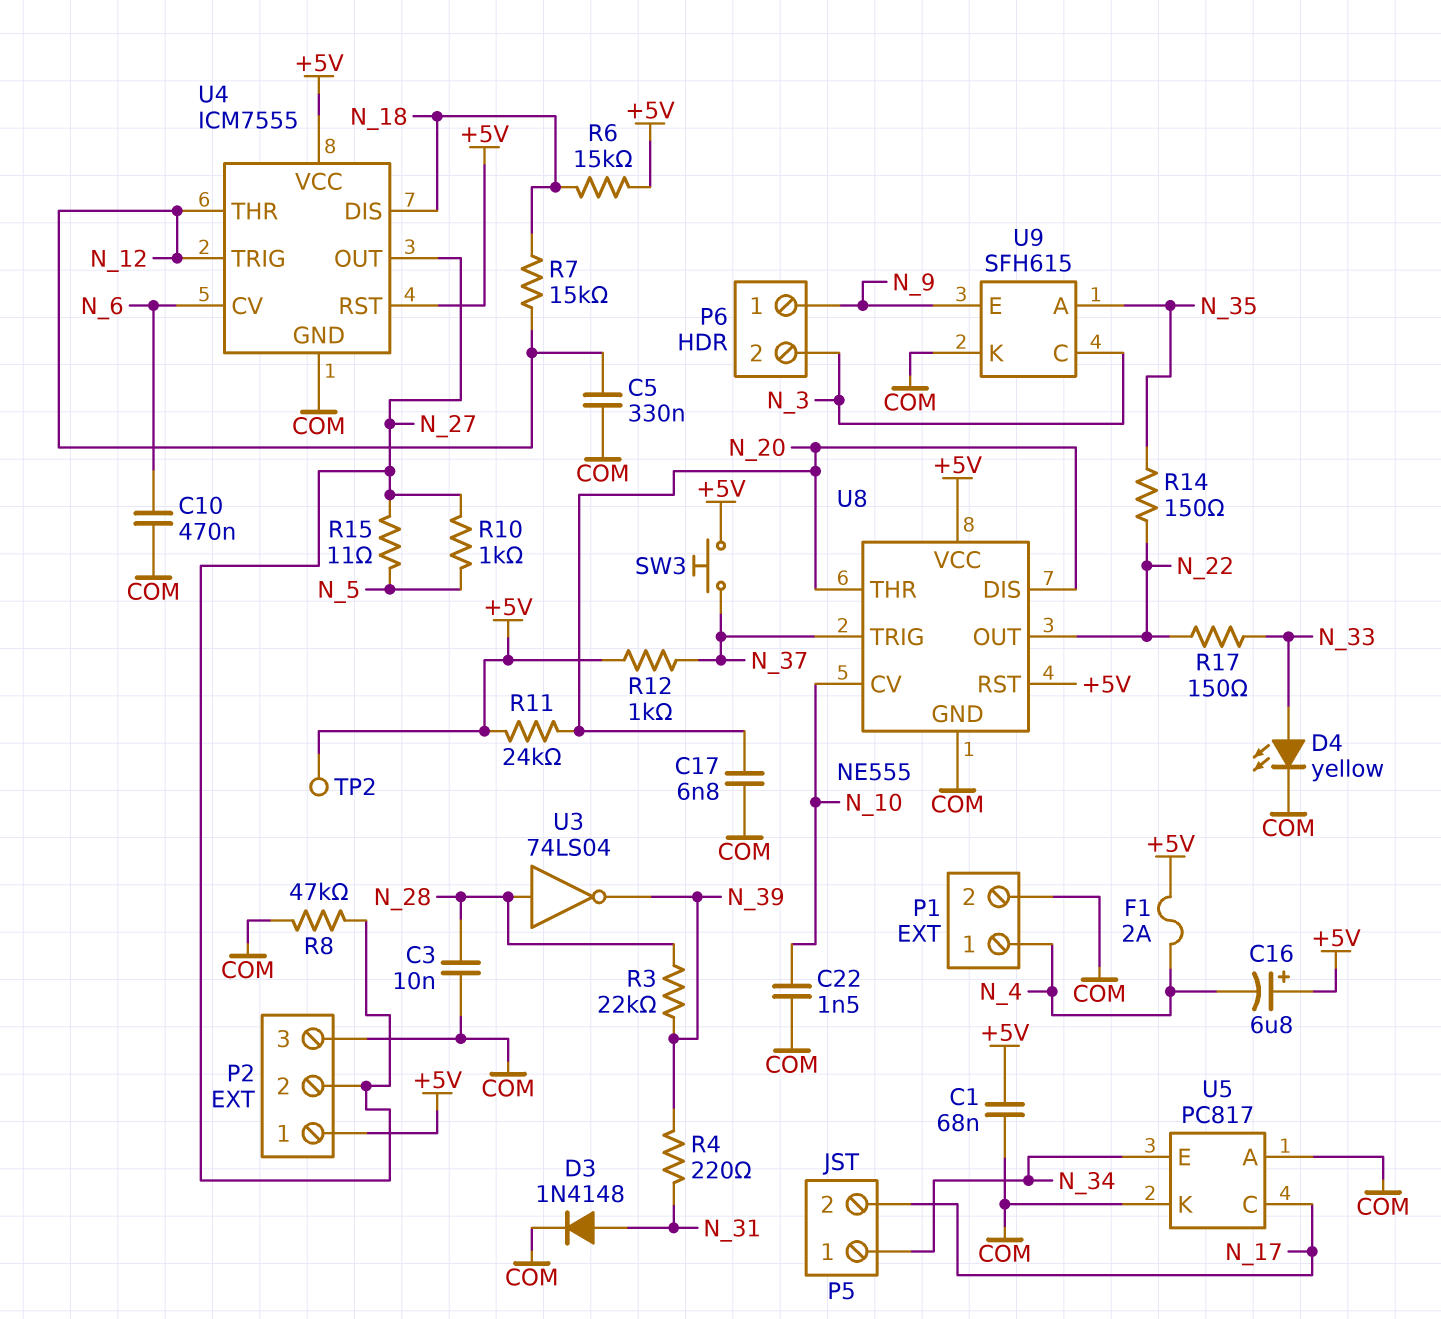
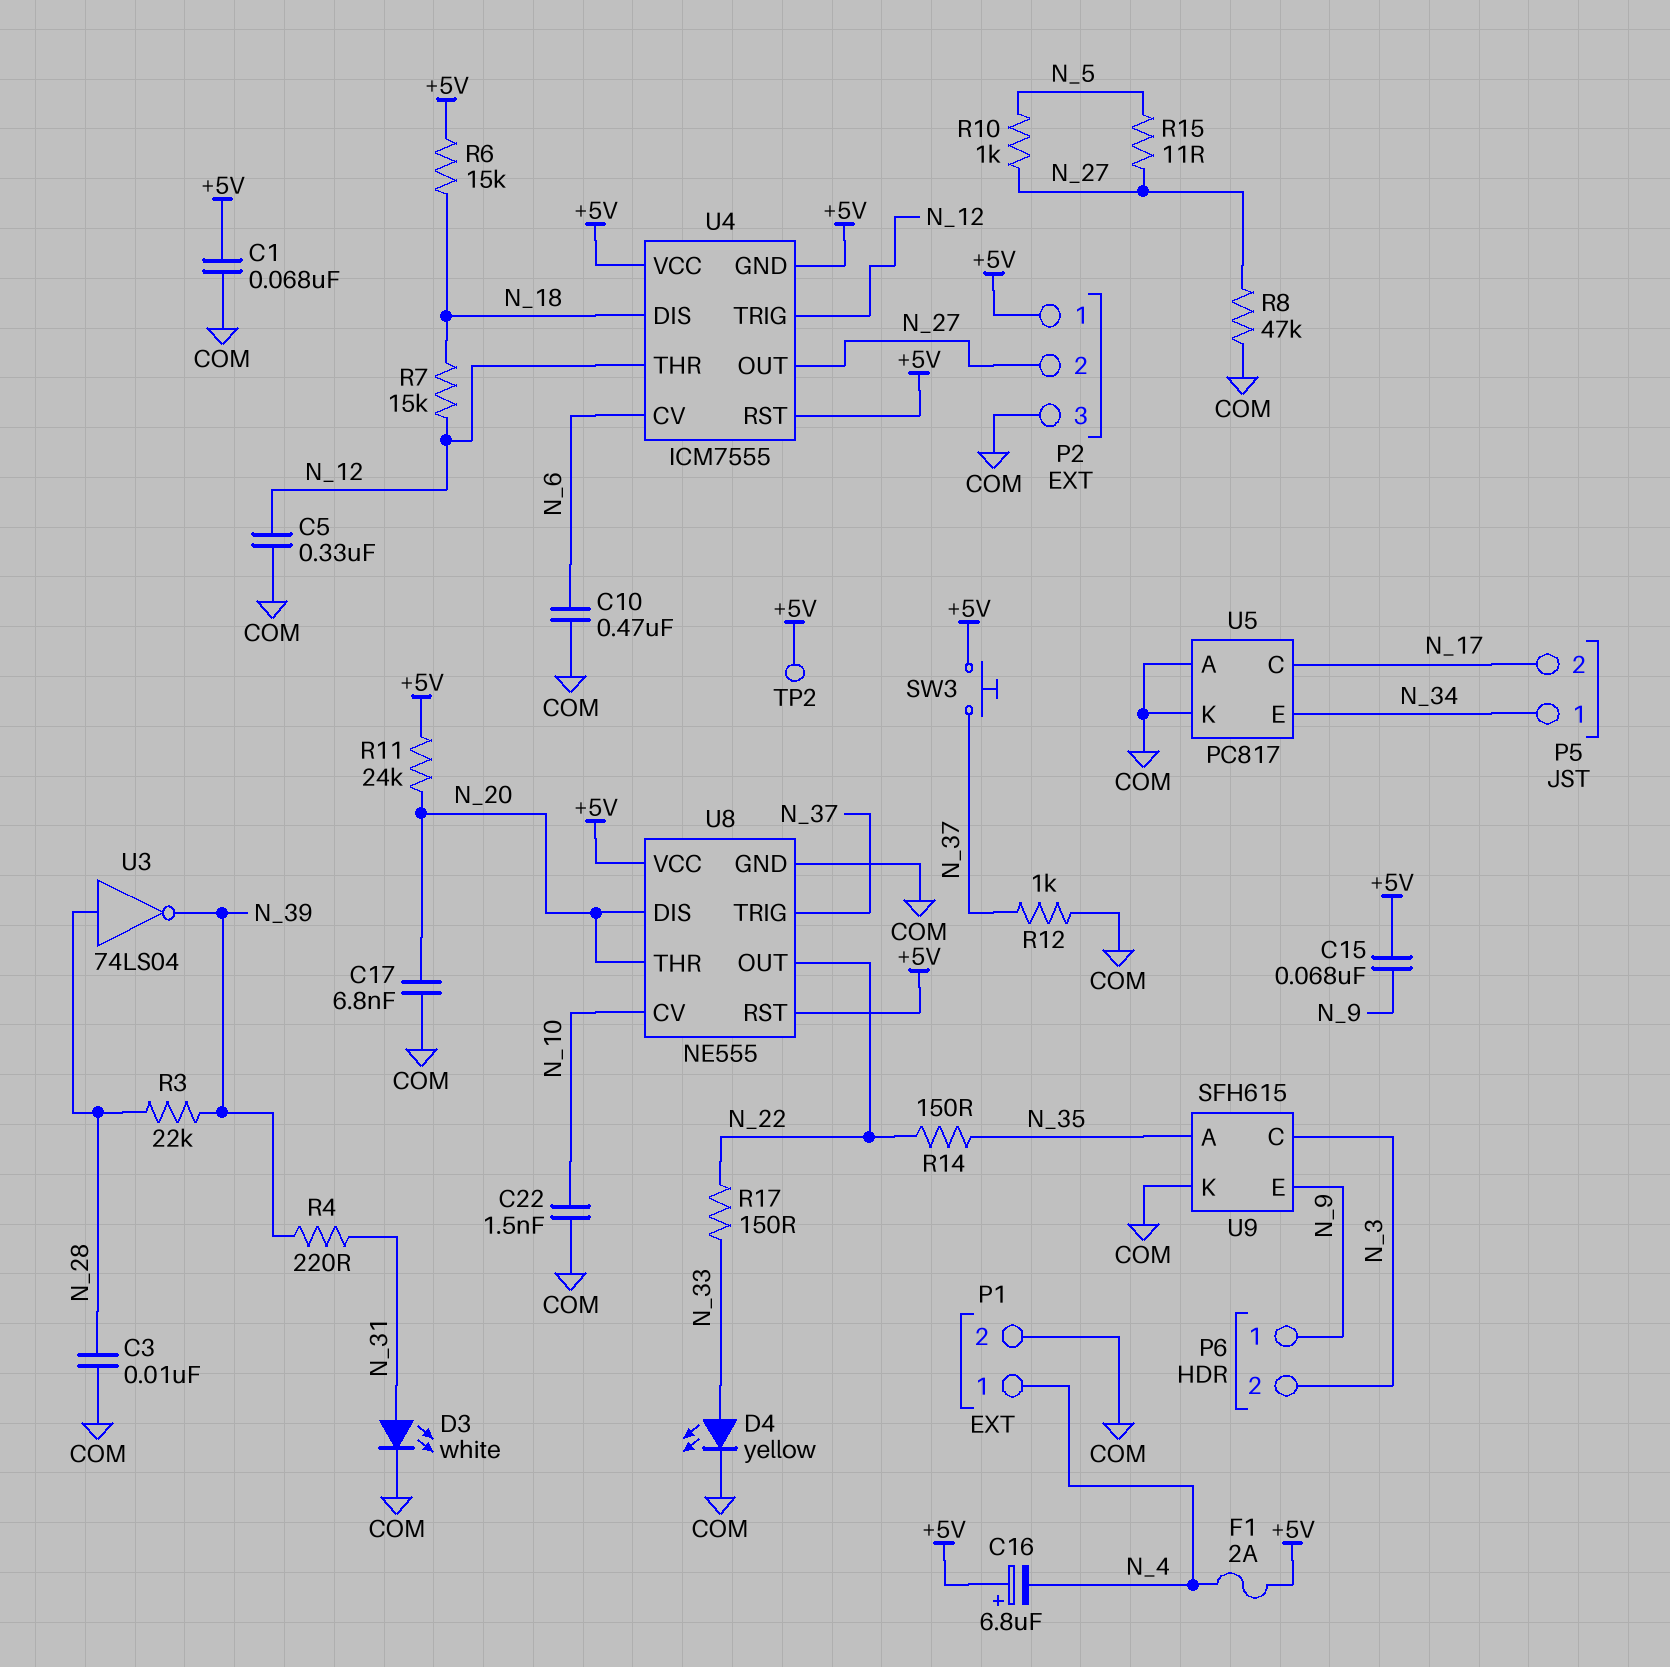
C15: none -> 68nF (+5V, N_9)
D3: diode 1N4148 (A N_31, K COM) -> LED white (A N_31, K COM)
R12: 1k (+5V, N_37) -> 1k (COM, N_37)
U4 pin GND: COM -> +5V

